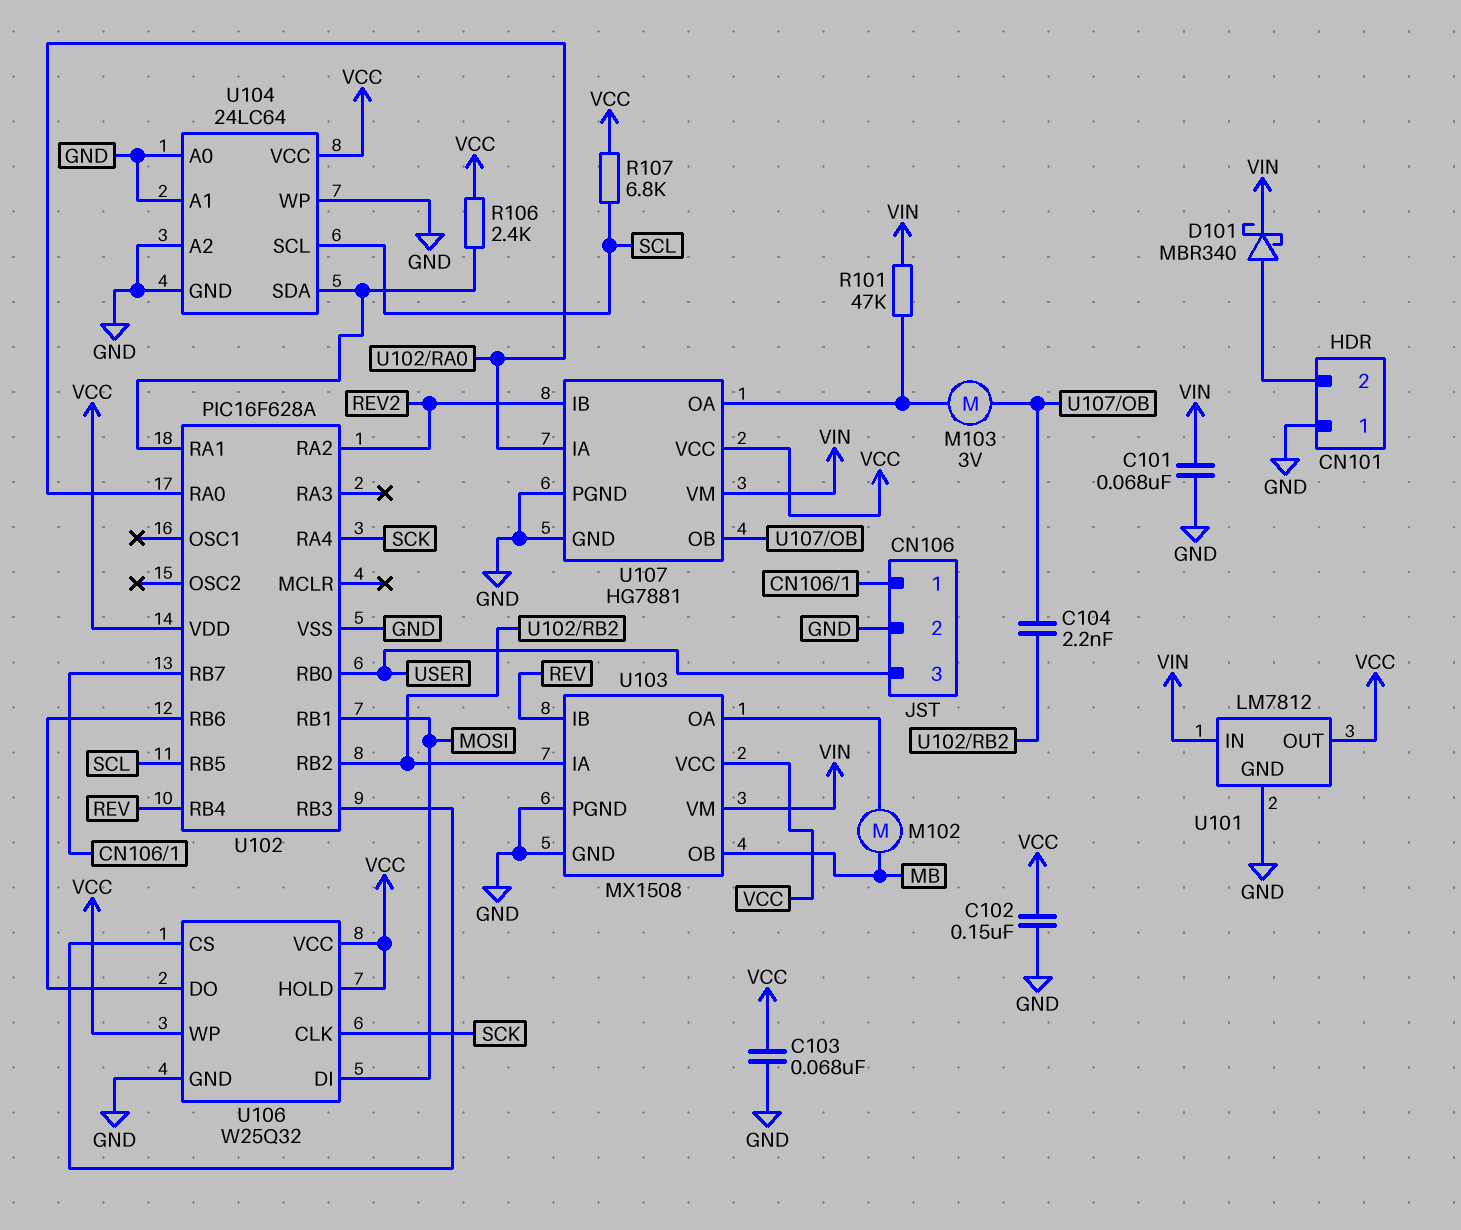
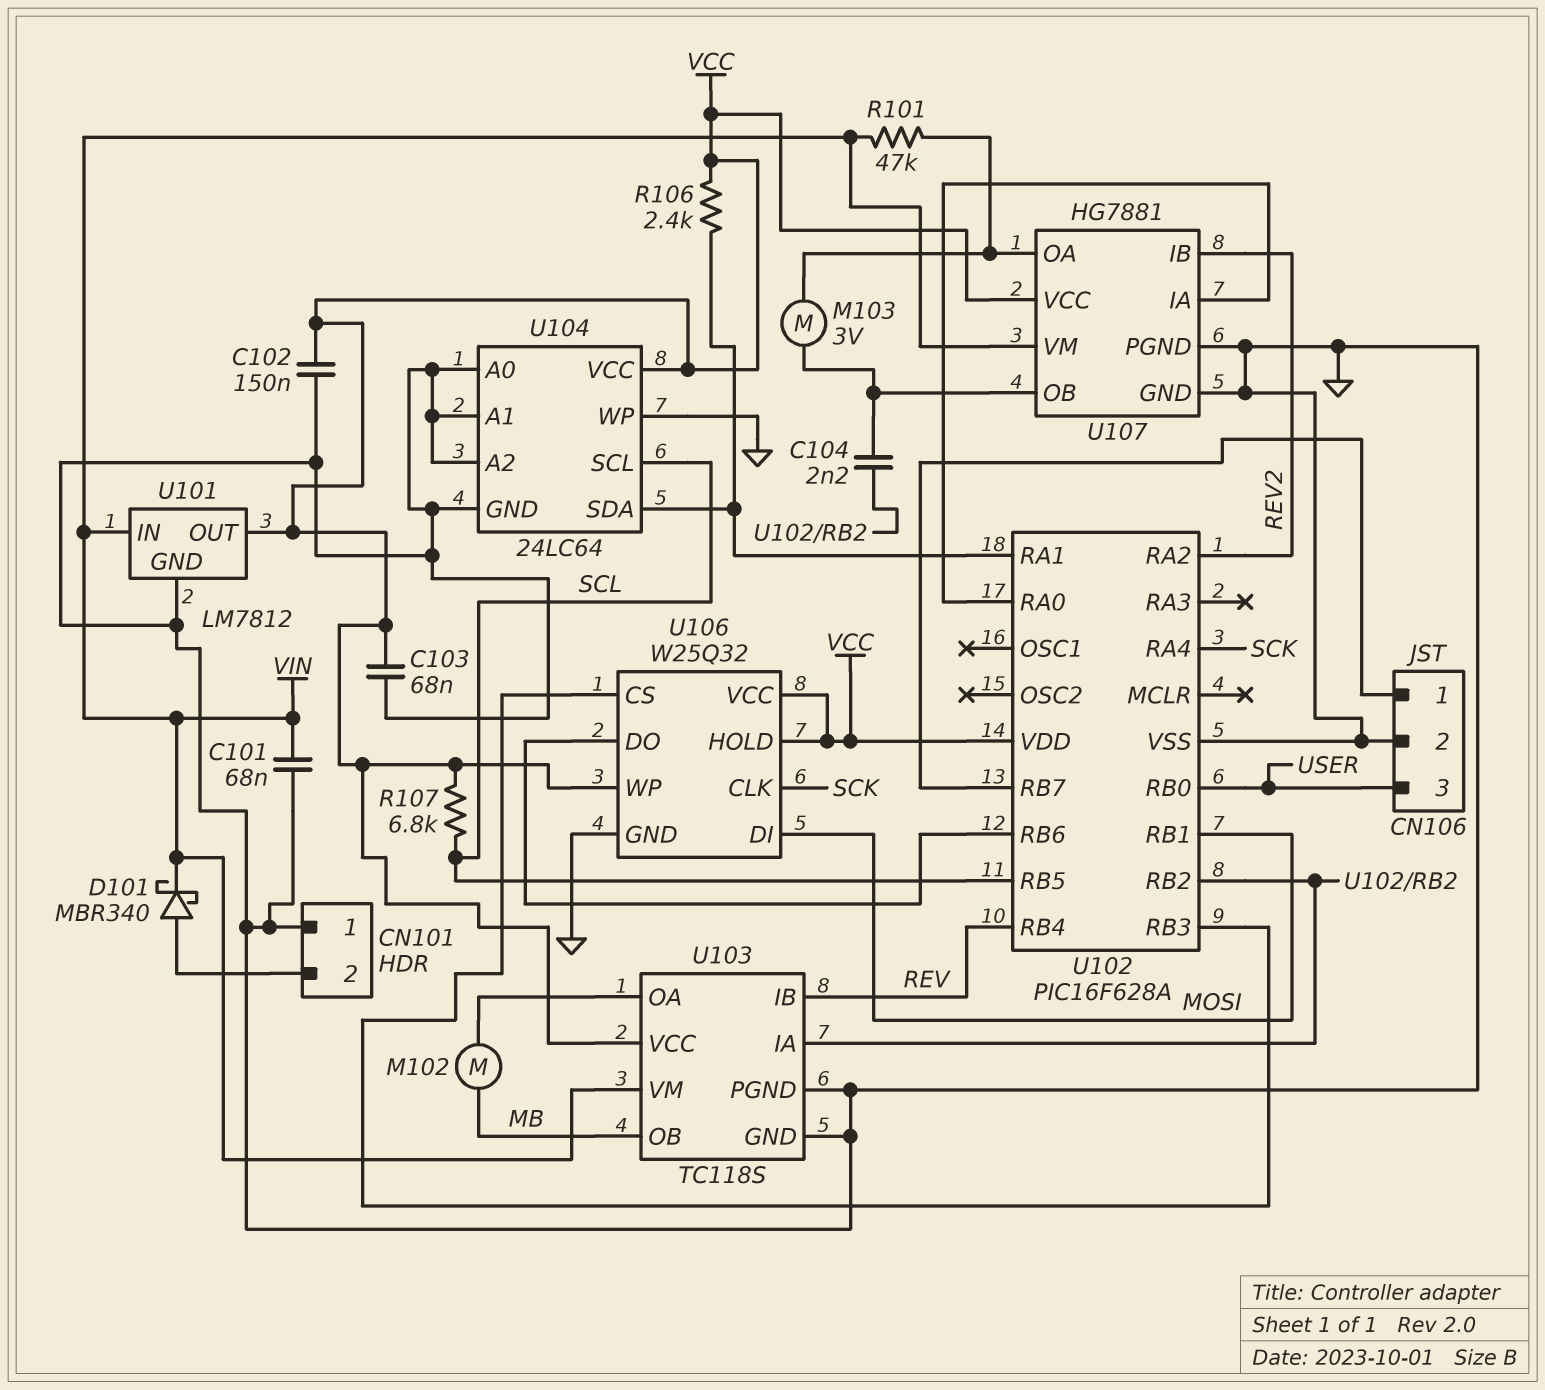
U103: MX1508 -> TC118S

